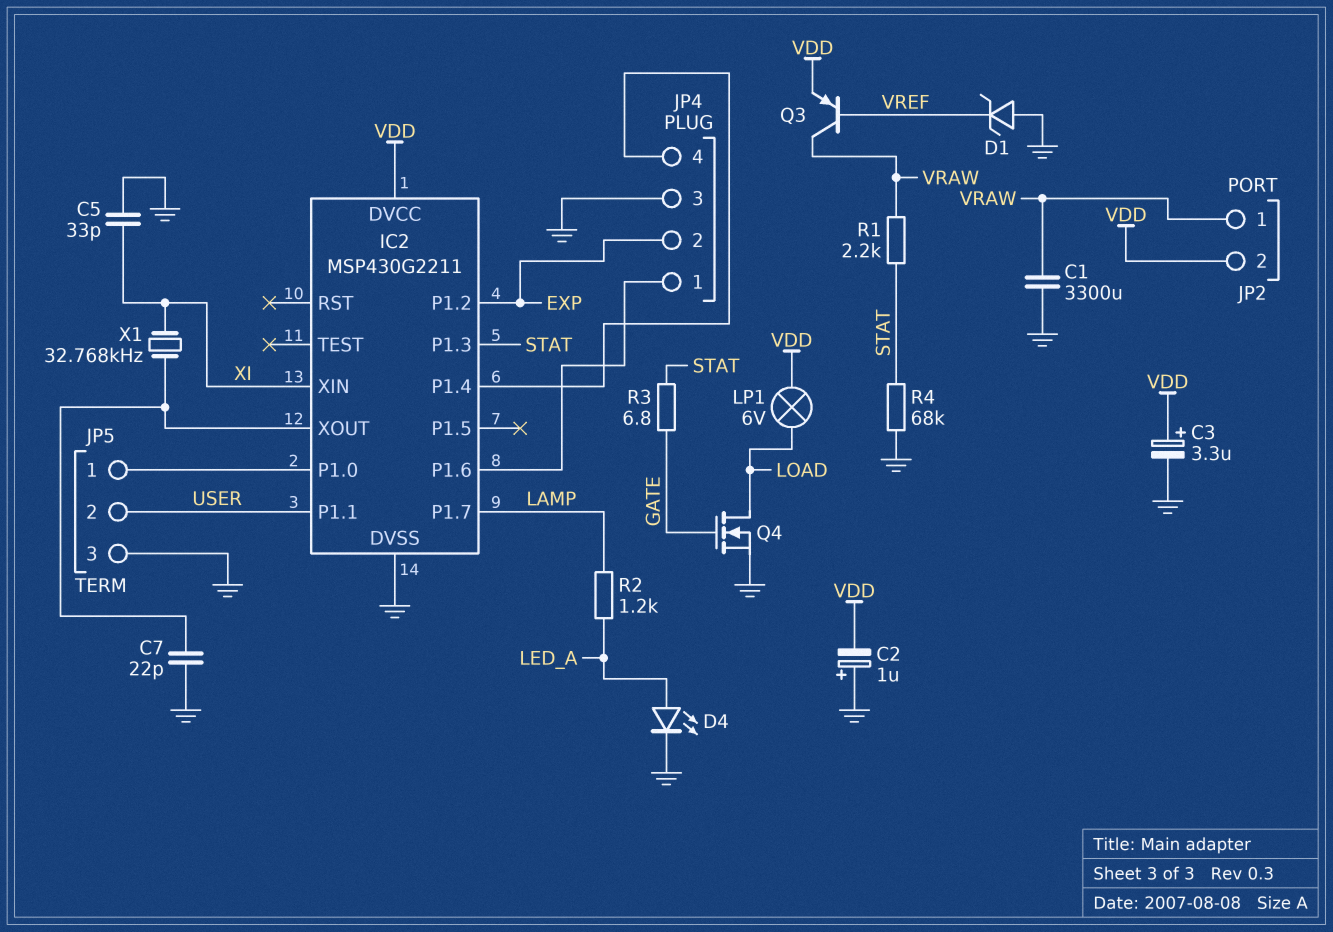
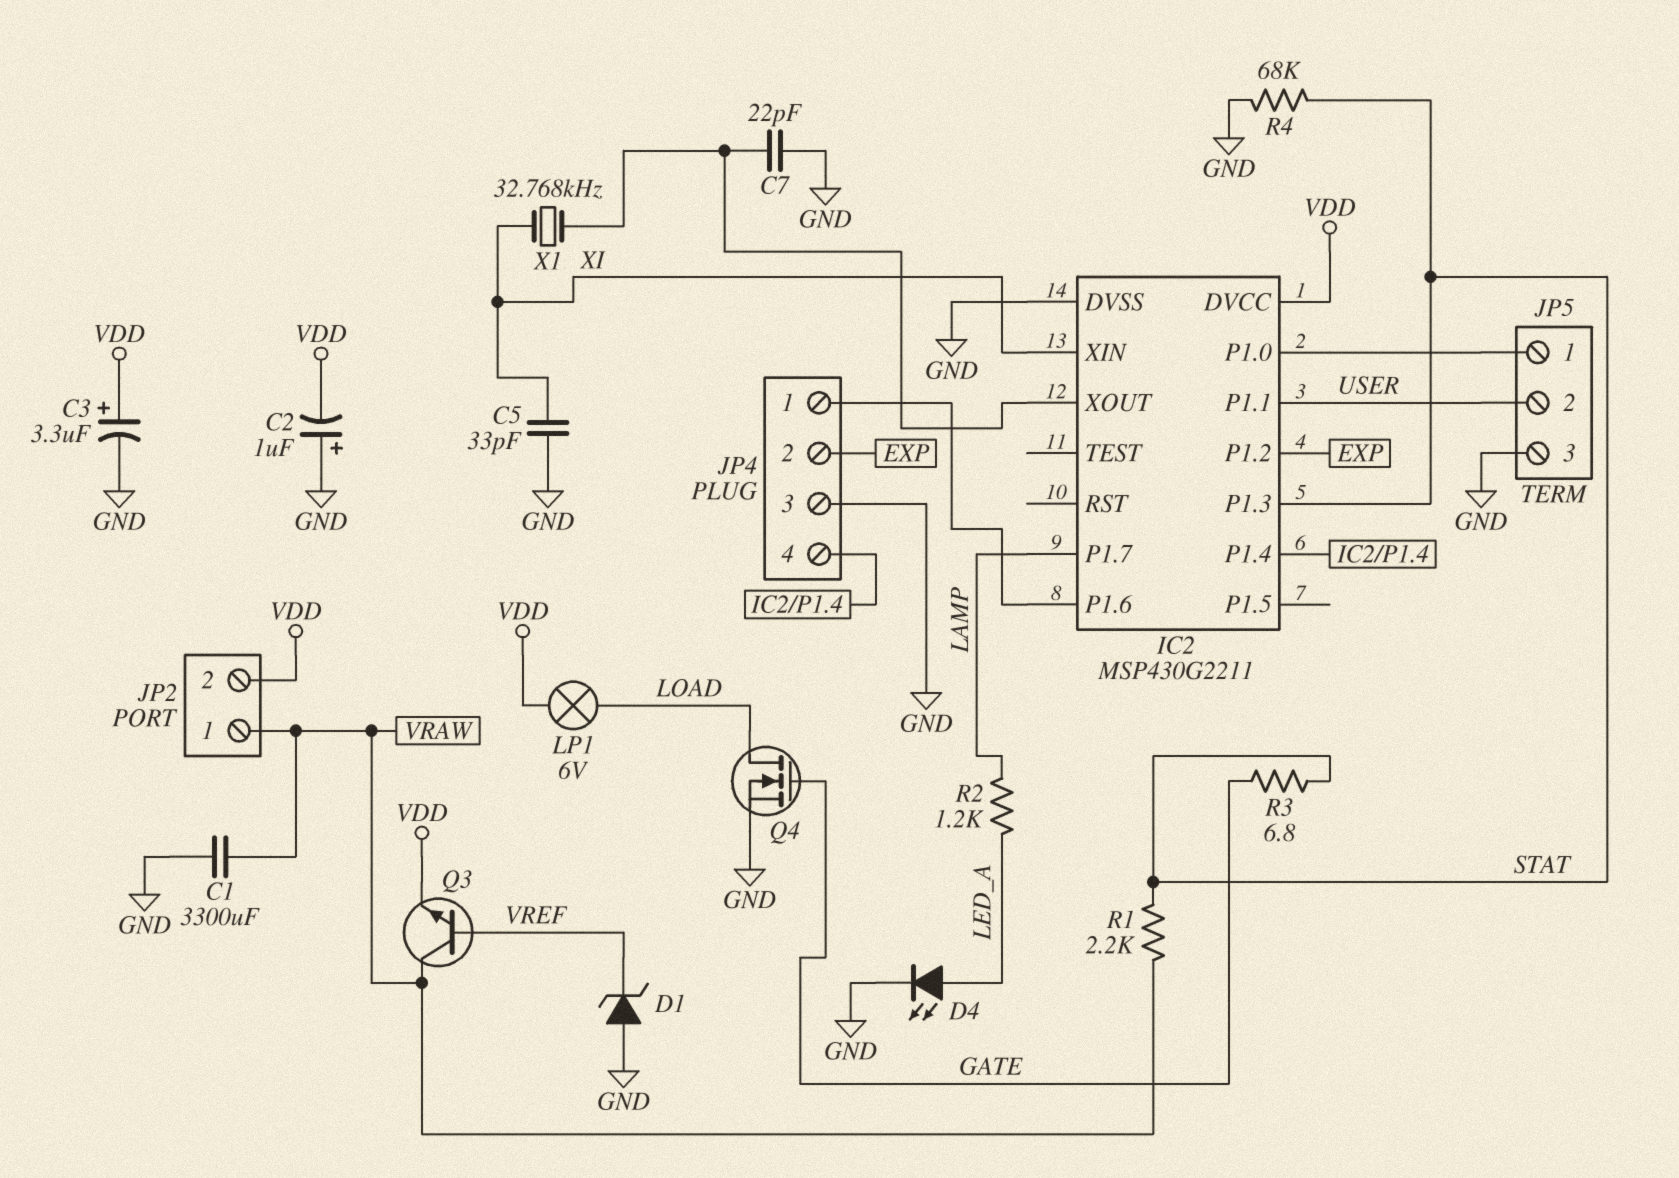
Q3: PNP (B VREF, C VRAW, E VDD) -> NPN (B VREF, C VRAW, E VDD)

